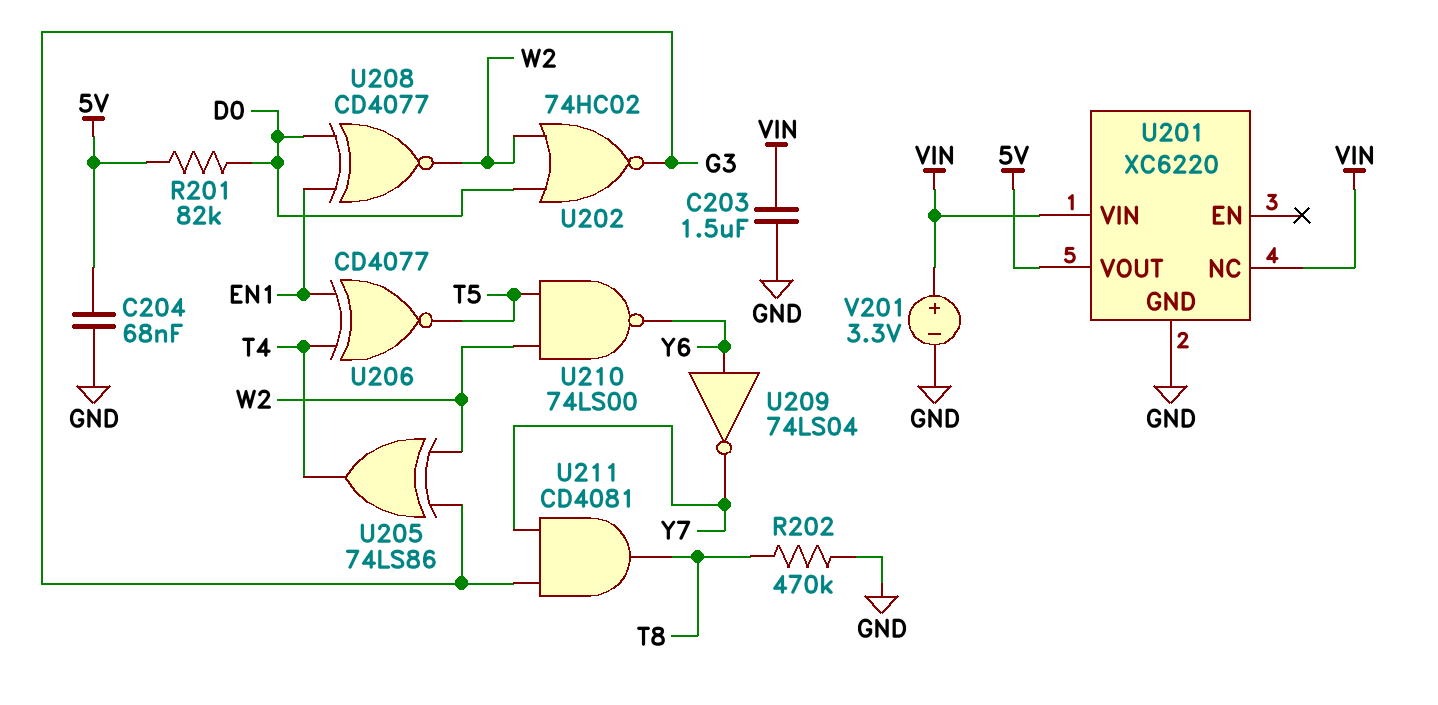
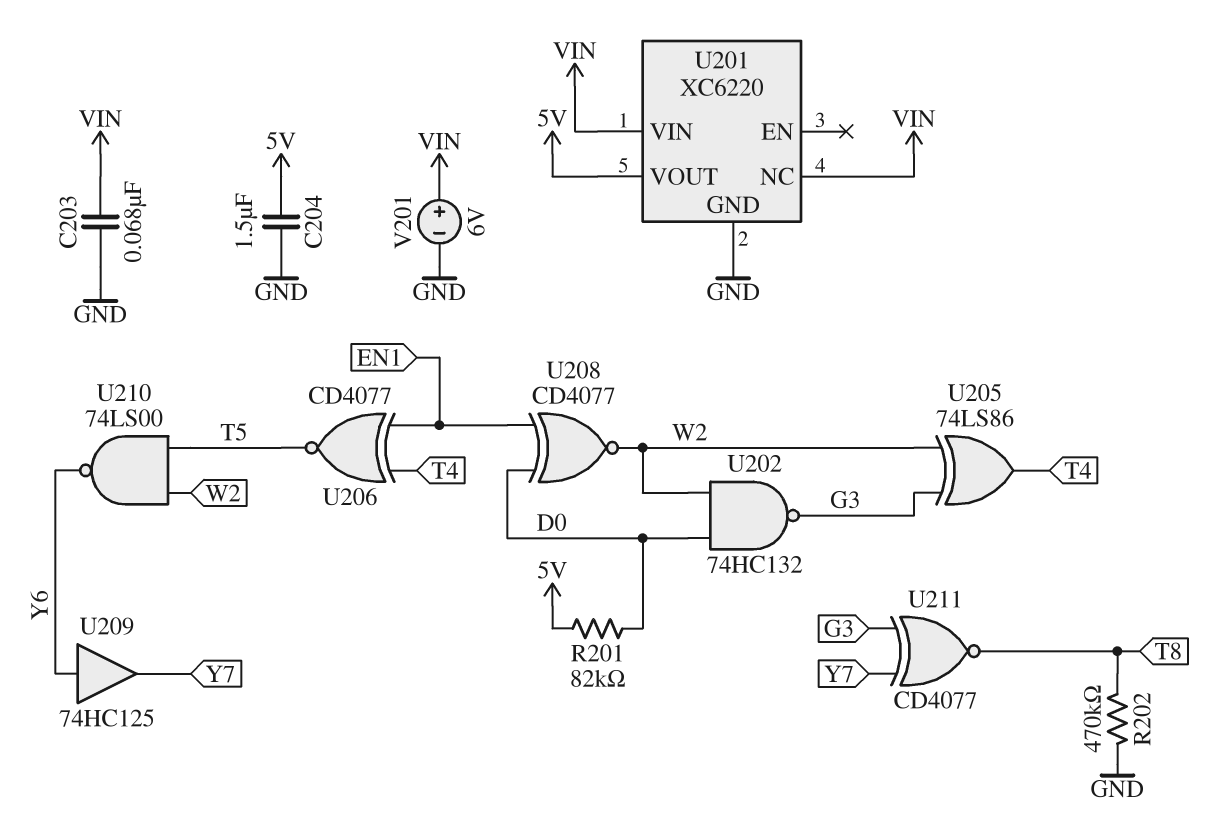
C203: 1.5uF (GND, VIN) -> 68nF (GND, VIN)
C204: 68nF (5V, GND) -> 1.5uF (5V, GND)
U202: NOR 74HC02 (in D0, in W2, out G3) -> NAND 74HC132 (in D0, in W2, out G3)
U209: NOT 74LS04 (in Y6, out Y7) -> buffer 74HC125 (in Y6, out Y7)
U211: AND CD4081 (in G3, in Y7, out T8) -> XNOR CD4077 (in G3, in Y7, out T8)
V201: 3.3V (plus VIN, minus GND) -> 6V (plus VIN, minus GND)

